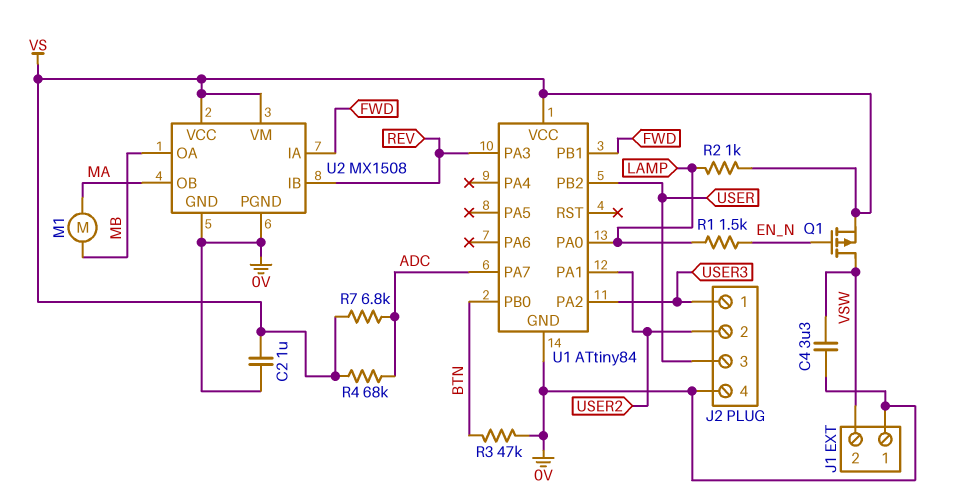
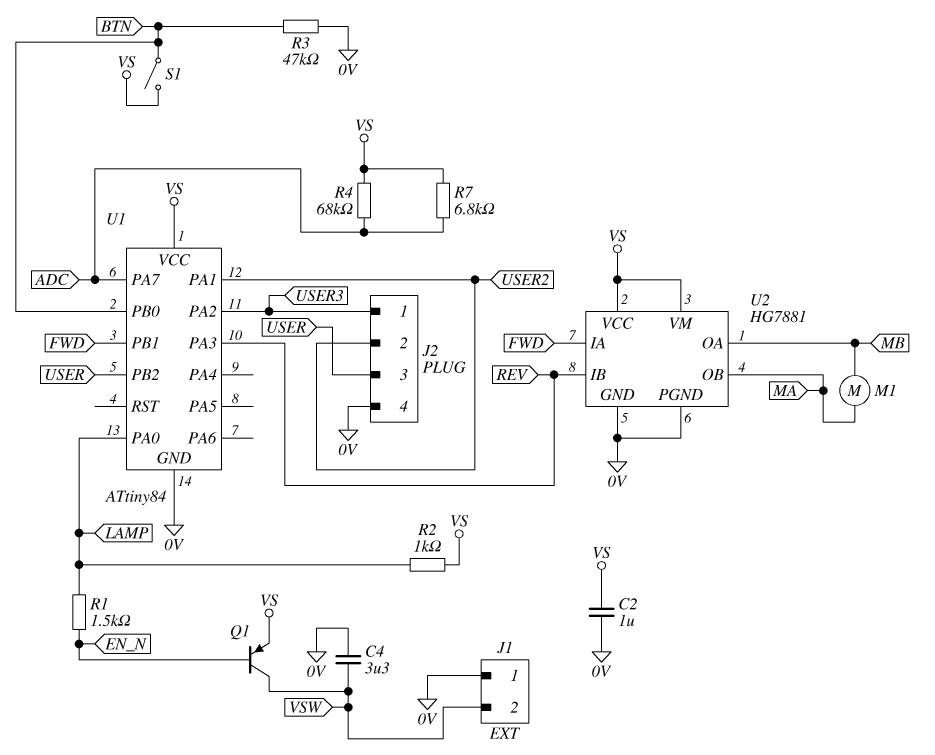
Q1: PMOS (G EN_N, D VSW, S VS) -> PNP (B EN_N, C VSW, E VS)
S1: none -> switch (BTN, VS)
U2: MX1508 -> HG7881

